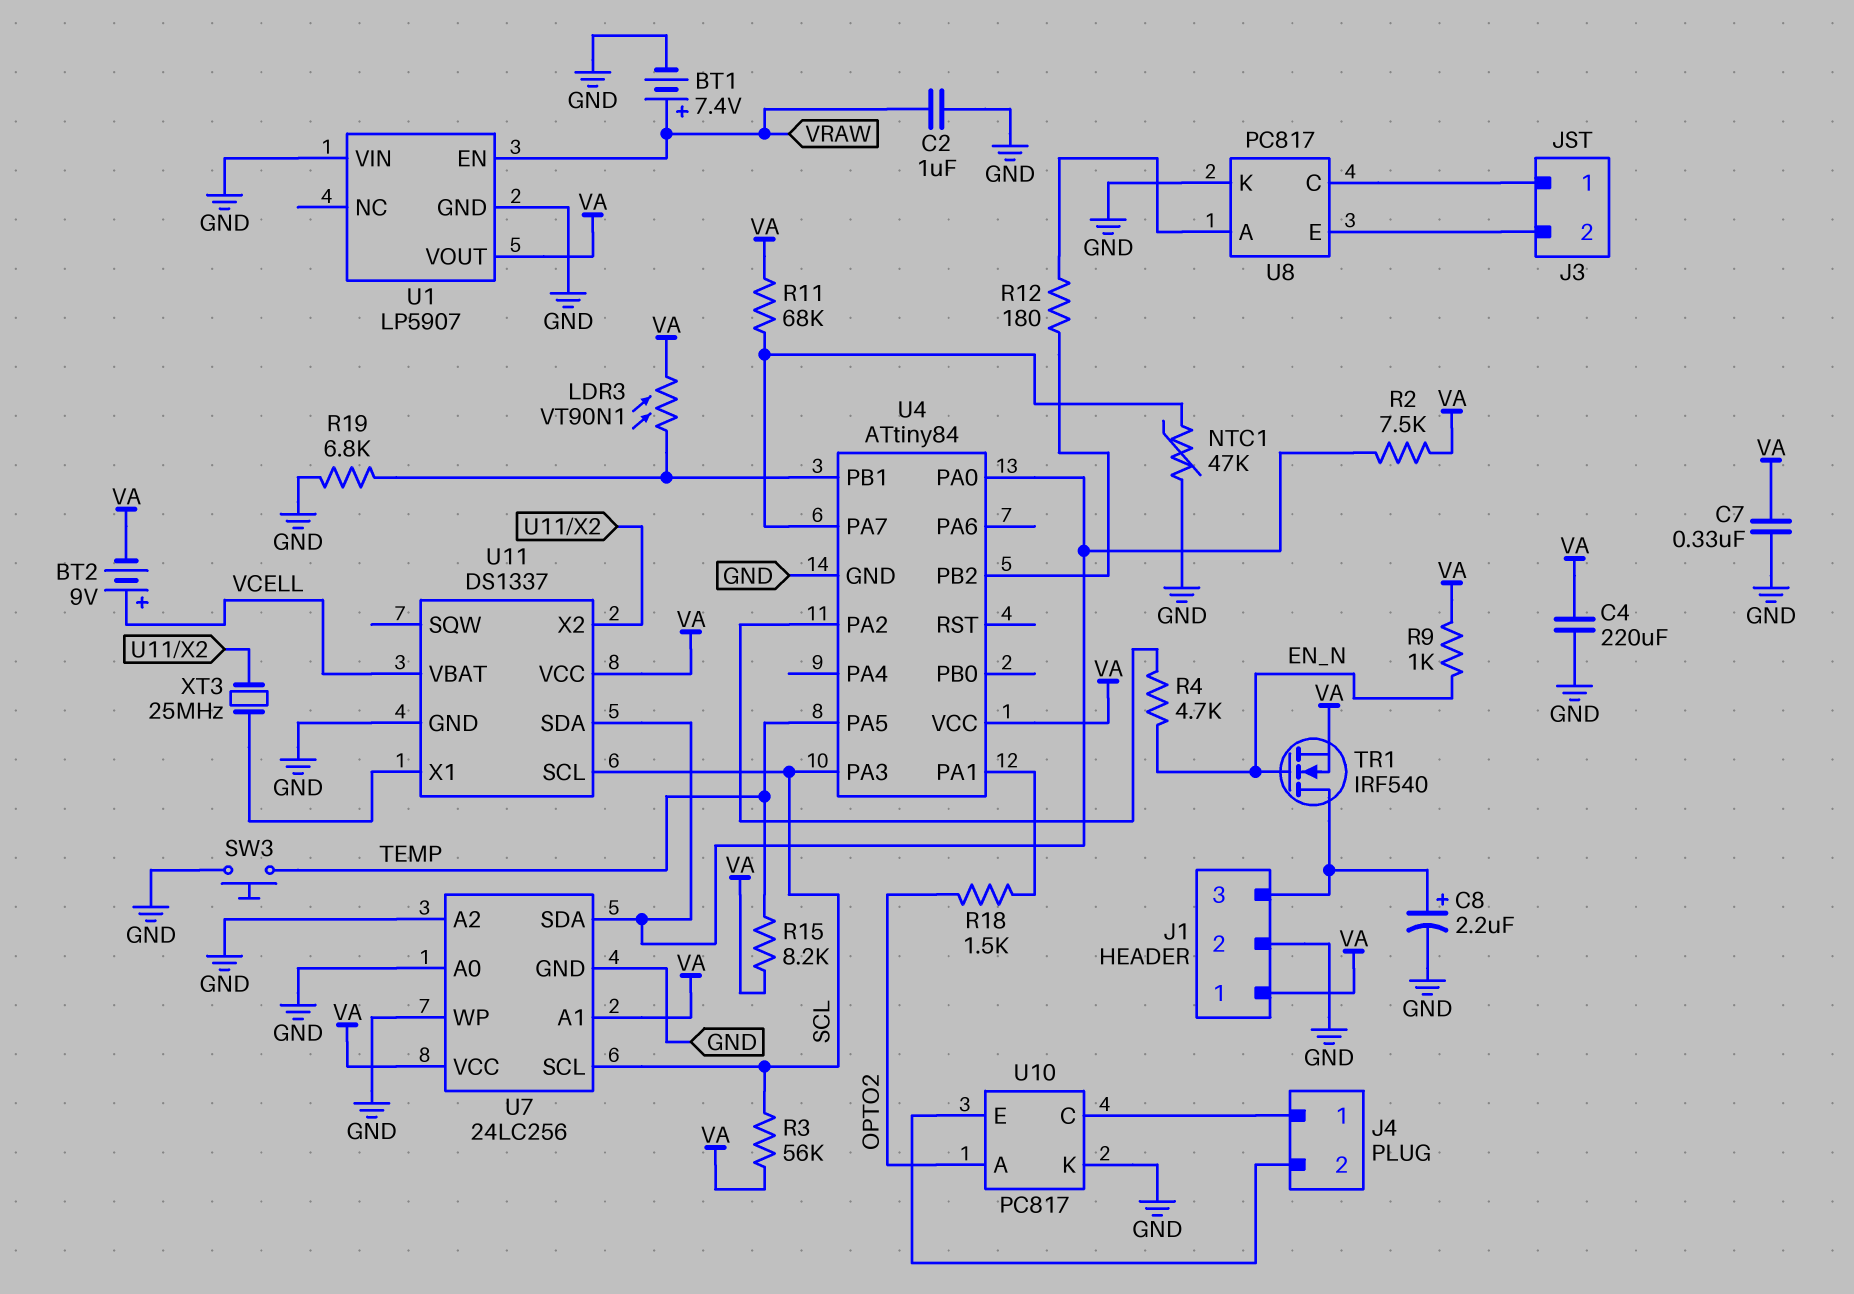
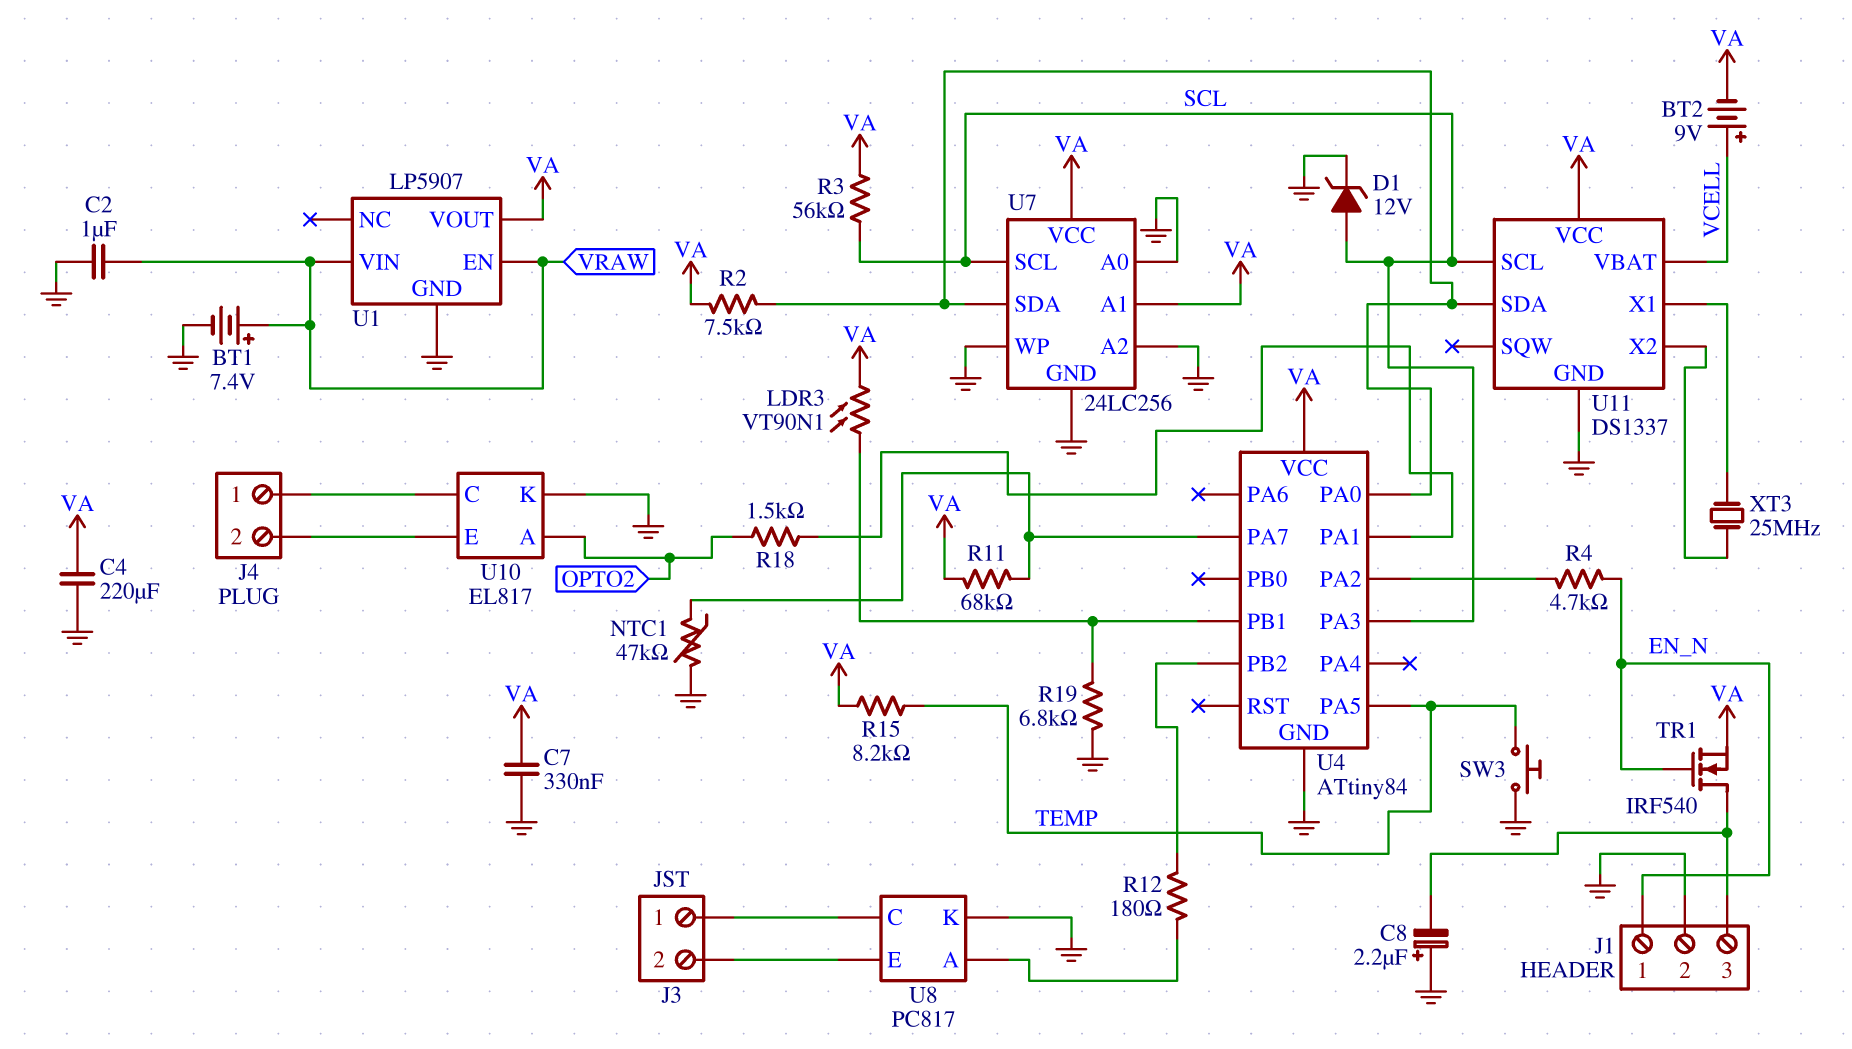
C8: 2.2uF (plus J1/3, minus GND) -> 2.2uF (plus GND, minus J1/3)
D1: none -> zener 12V (A SCL, K GND)
J1 pin 1: VA -> EN_N
R9: 1k (EN_N, VA) -> none
U1 pin VIN: GND -> VRAW
U10: PC817 -> EL817

